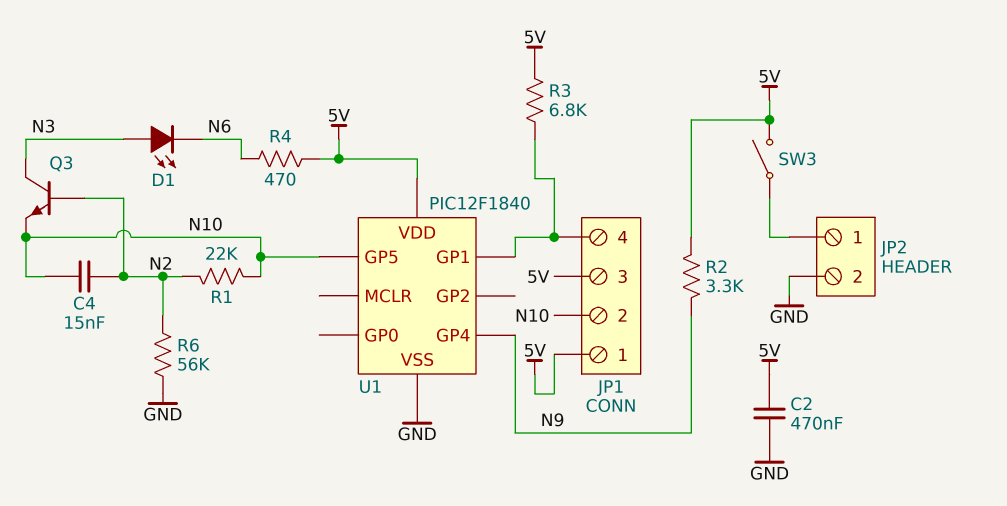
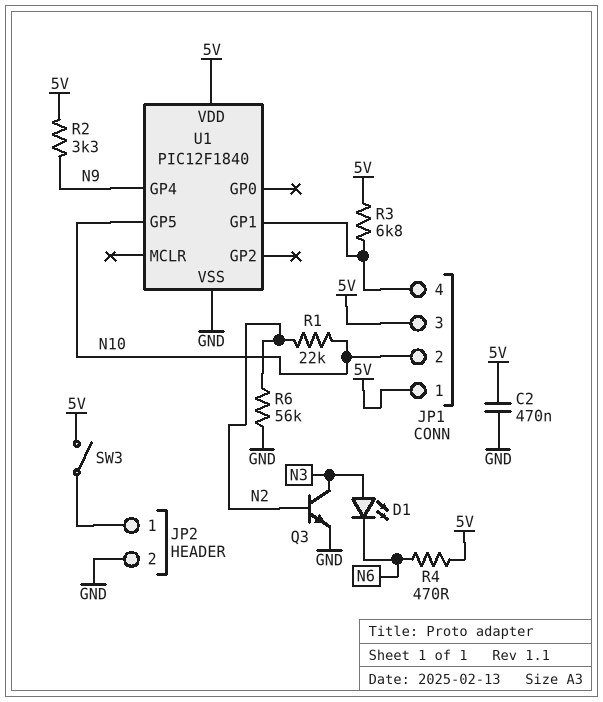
C4: 15nF (N2, N10) -> none
Q3: NPN (B N2, C N3, E N10) -> NPN (B N2, C N3, E GND)

